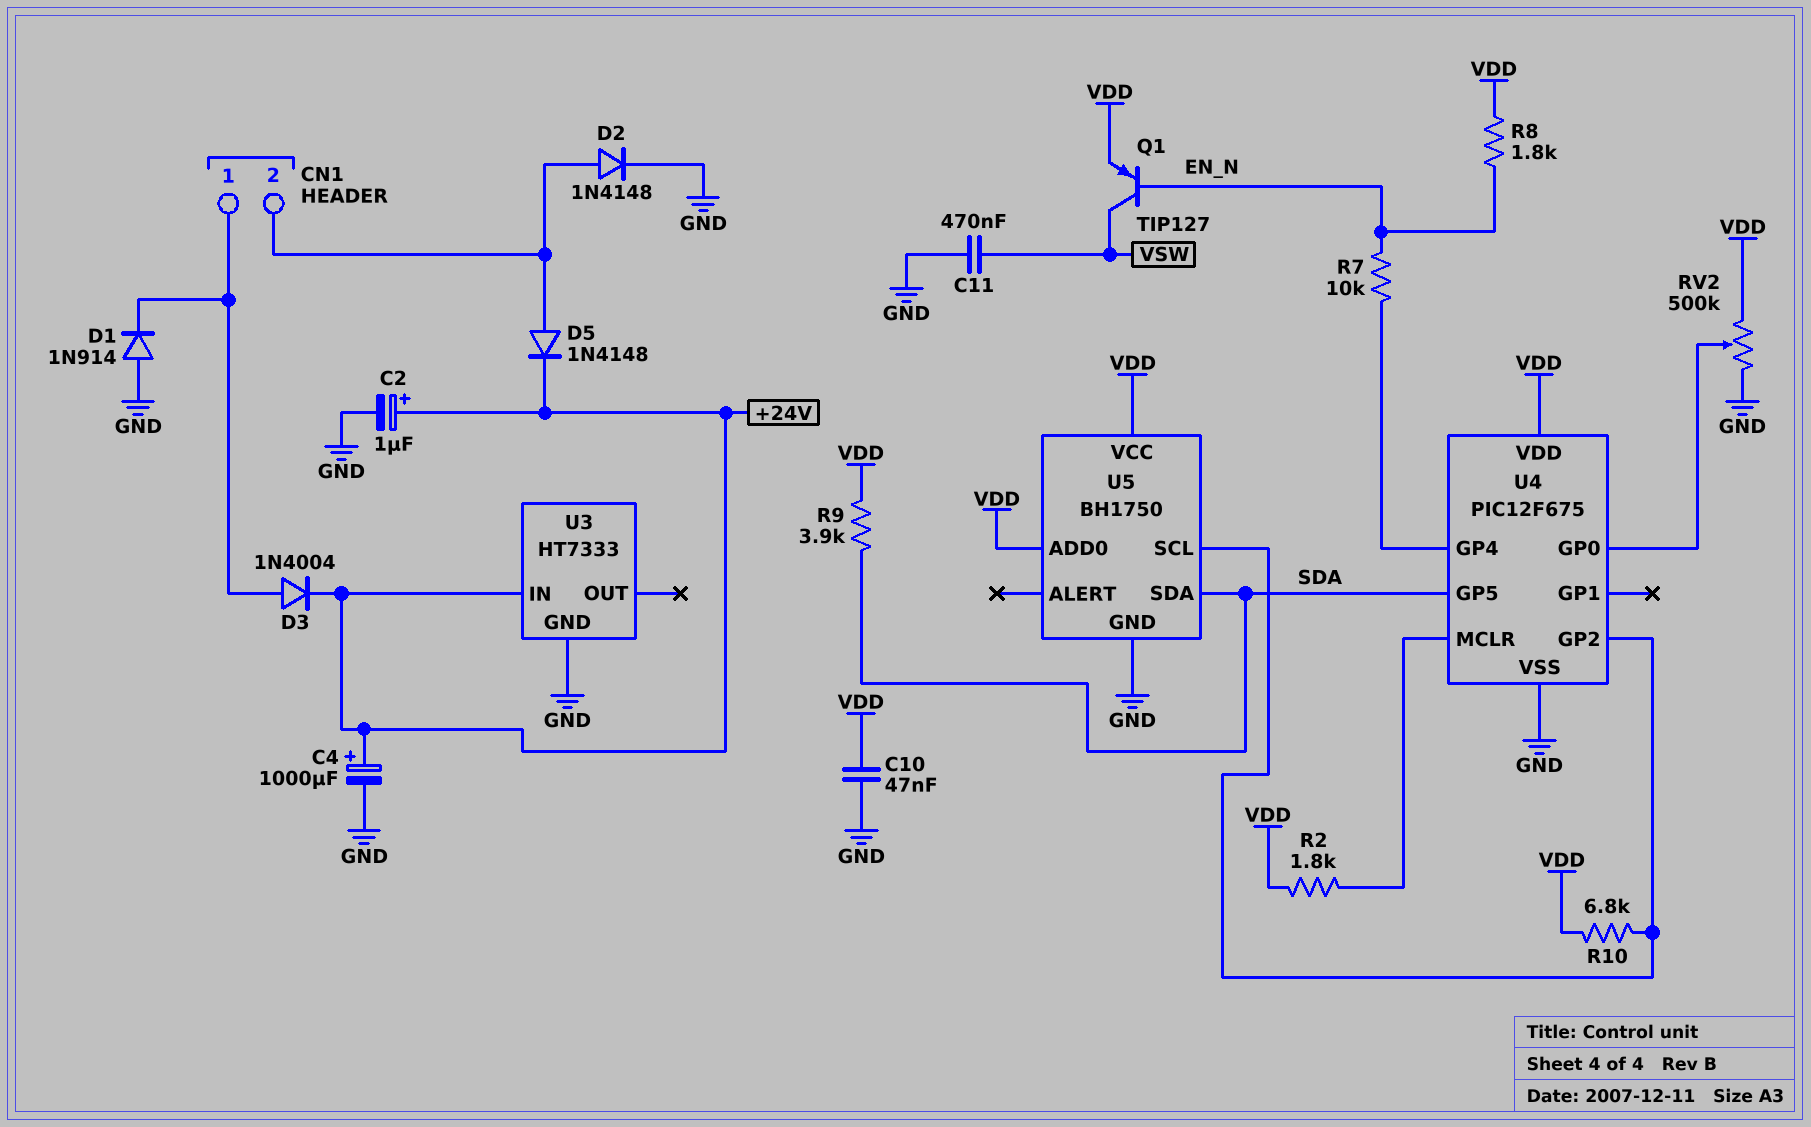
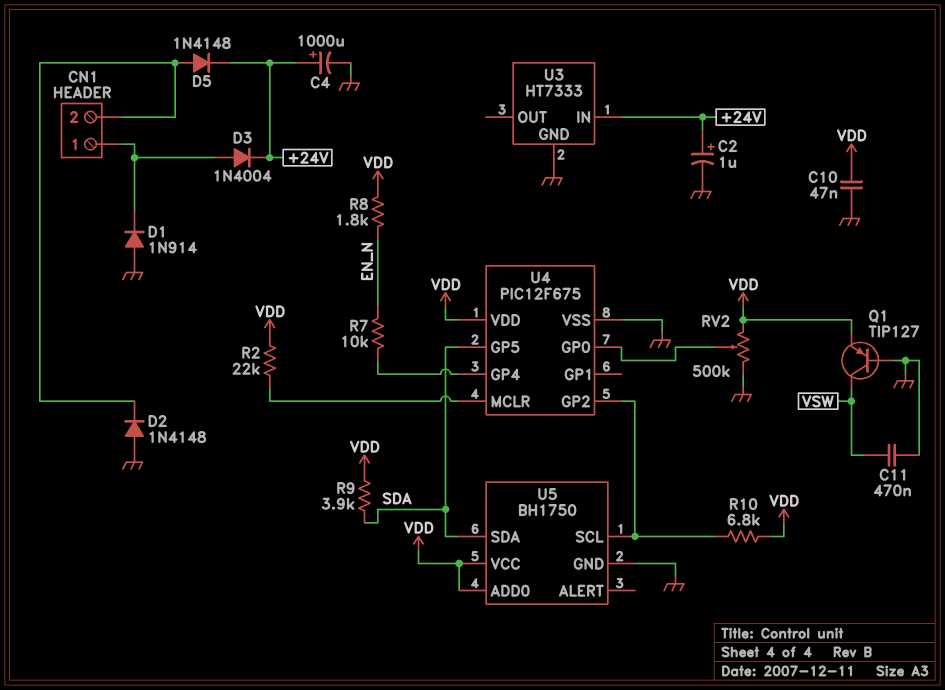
D2: diode 1N4148 (A CN1/2, K GND) -> diode 1N4148 (A GND, K CN1/2)
Q1: PNP TIP127 (B EN_N, C VSW, E VDD) -> PNP TIP127 (B GND, C VSW, E VDD)
R2: 1.8k (U4/MCLR, VDD) -> 22k (U4/MCLR, VDD)

